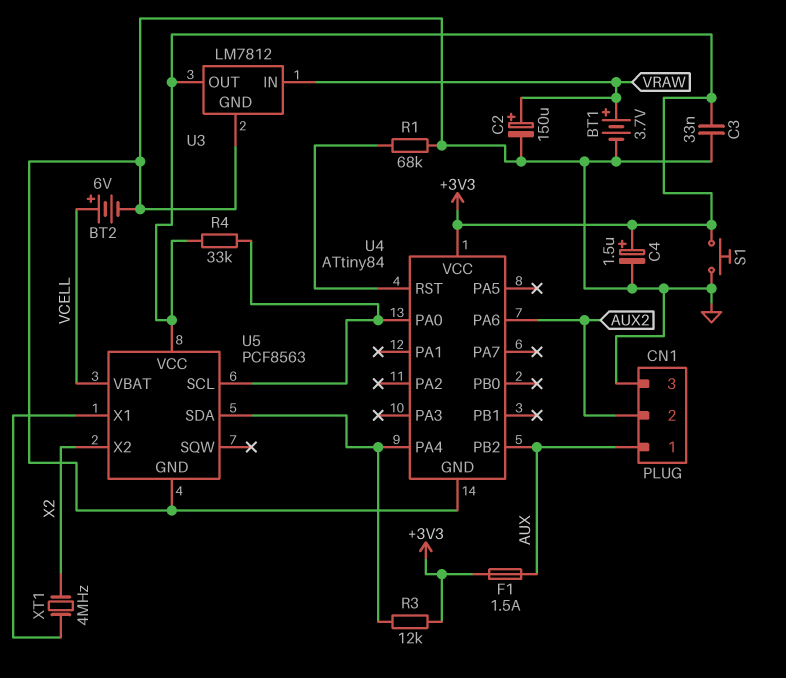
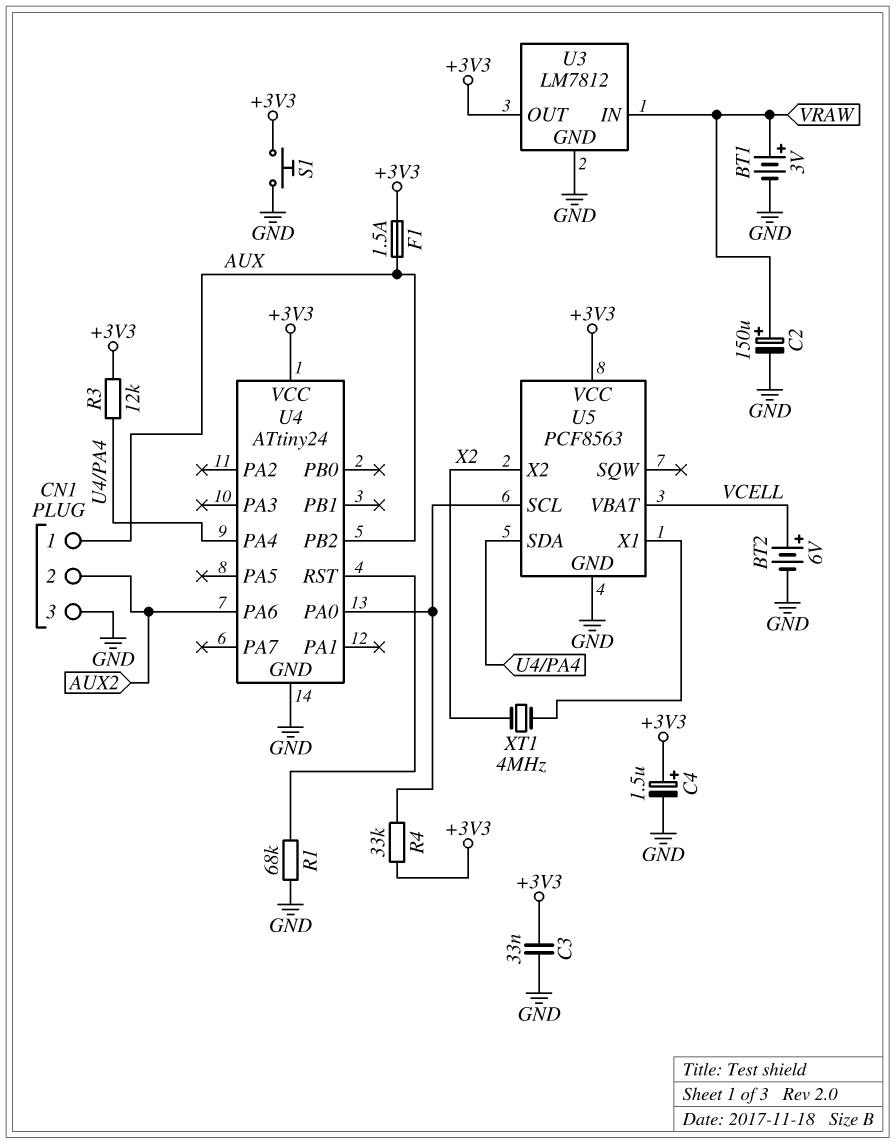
BT1: 3.7V (plus VRAW, minus GND) -> 3V (plus VRAW, minus GND)
U4: ATtiny84 -> ATtiny24

